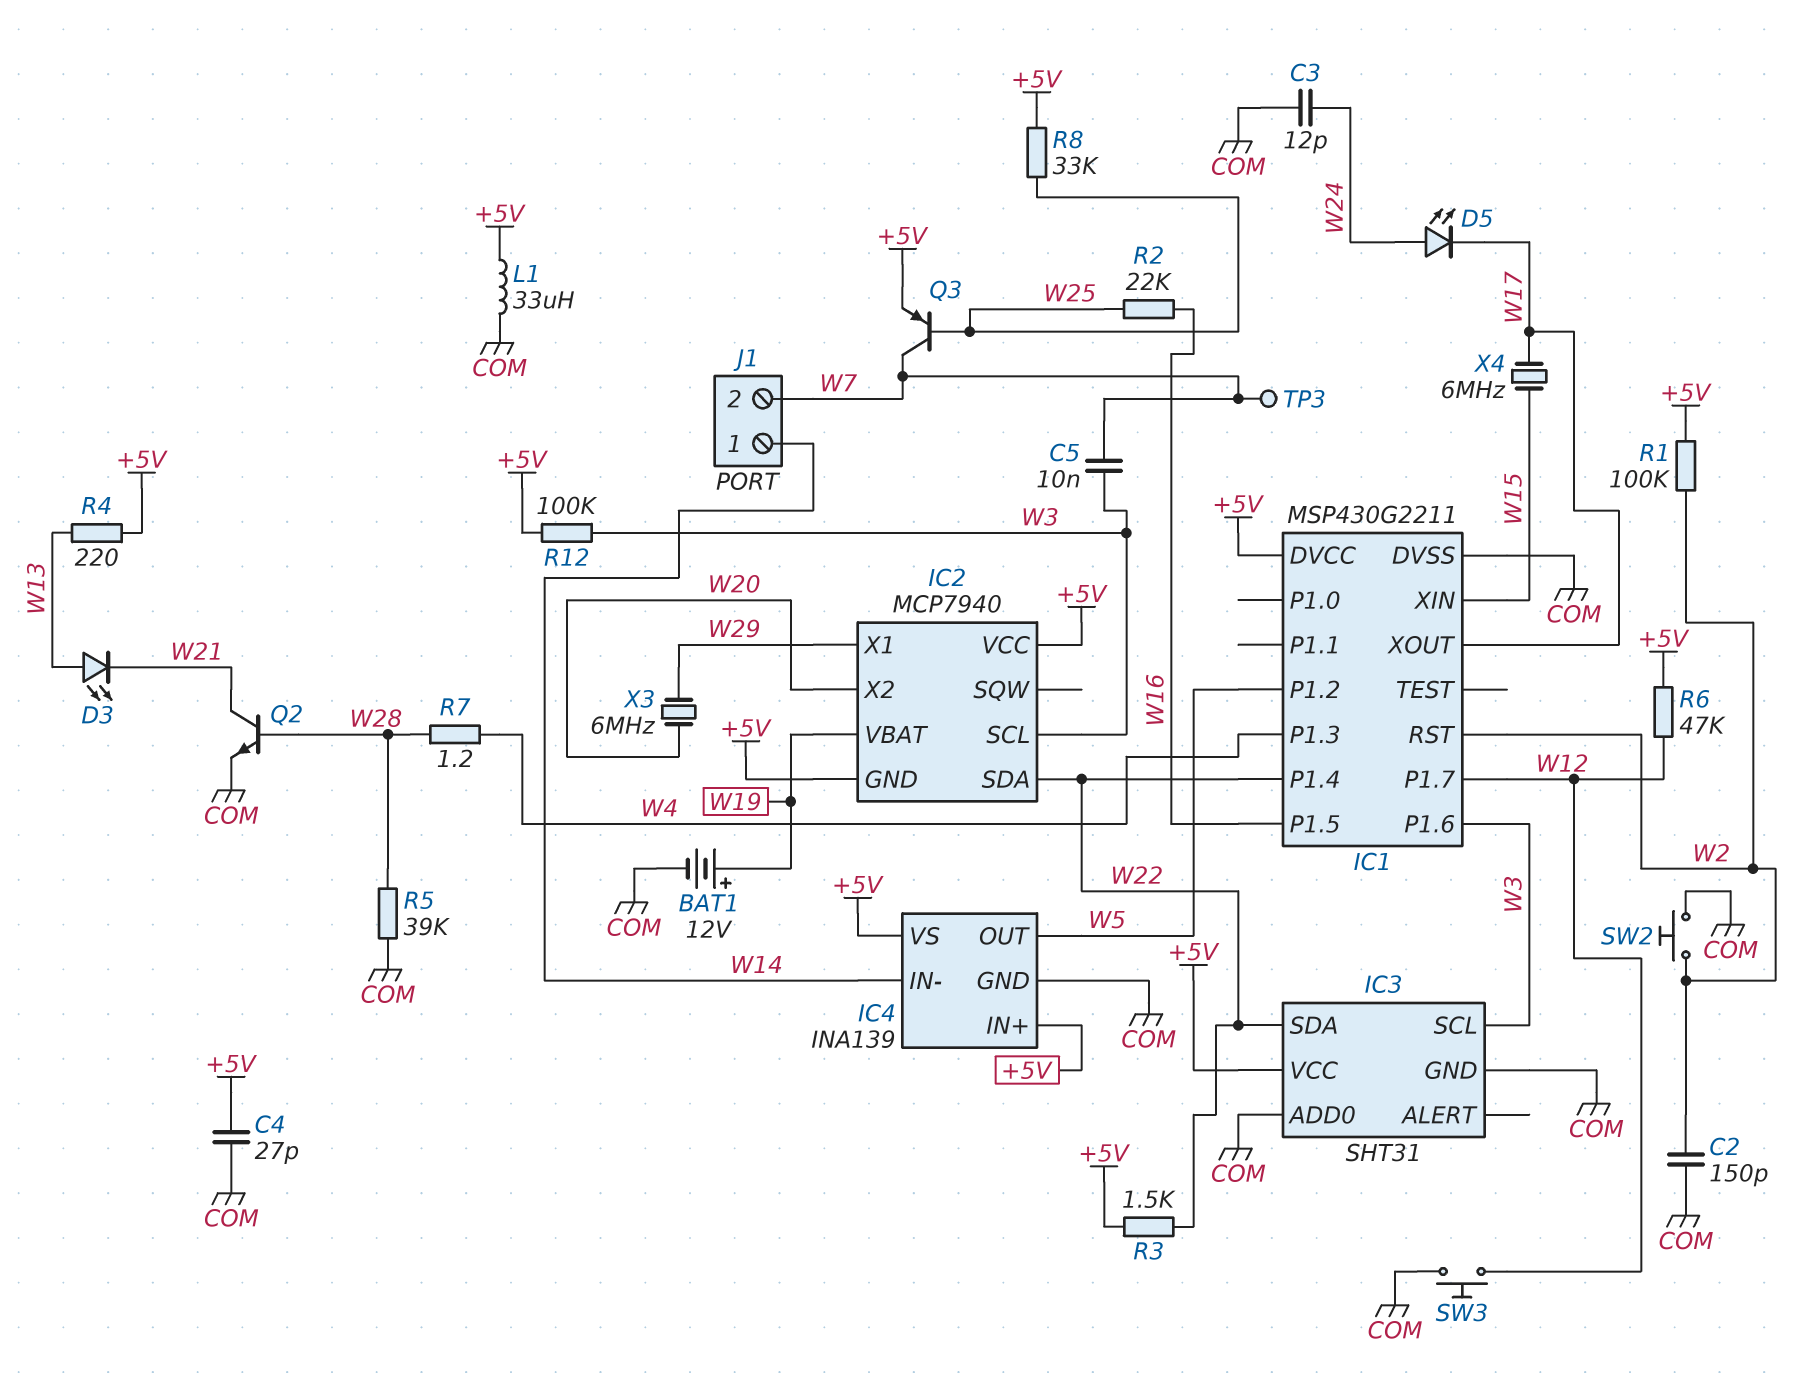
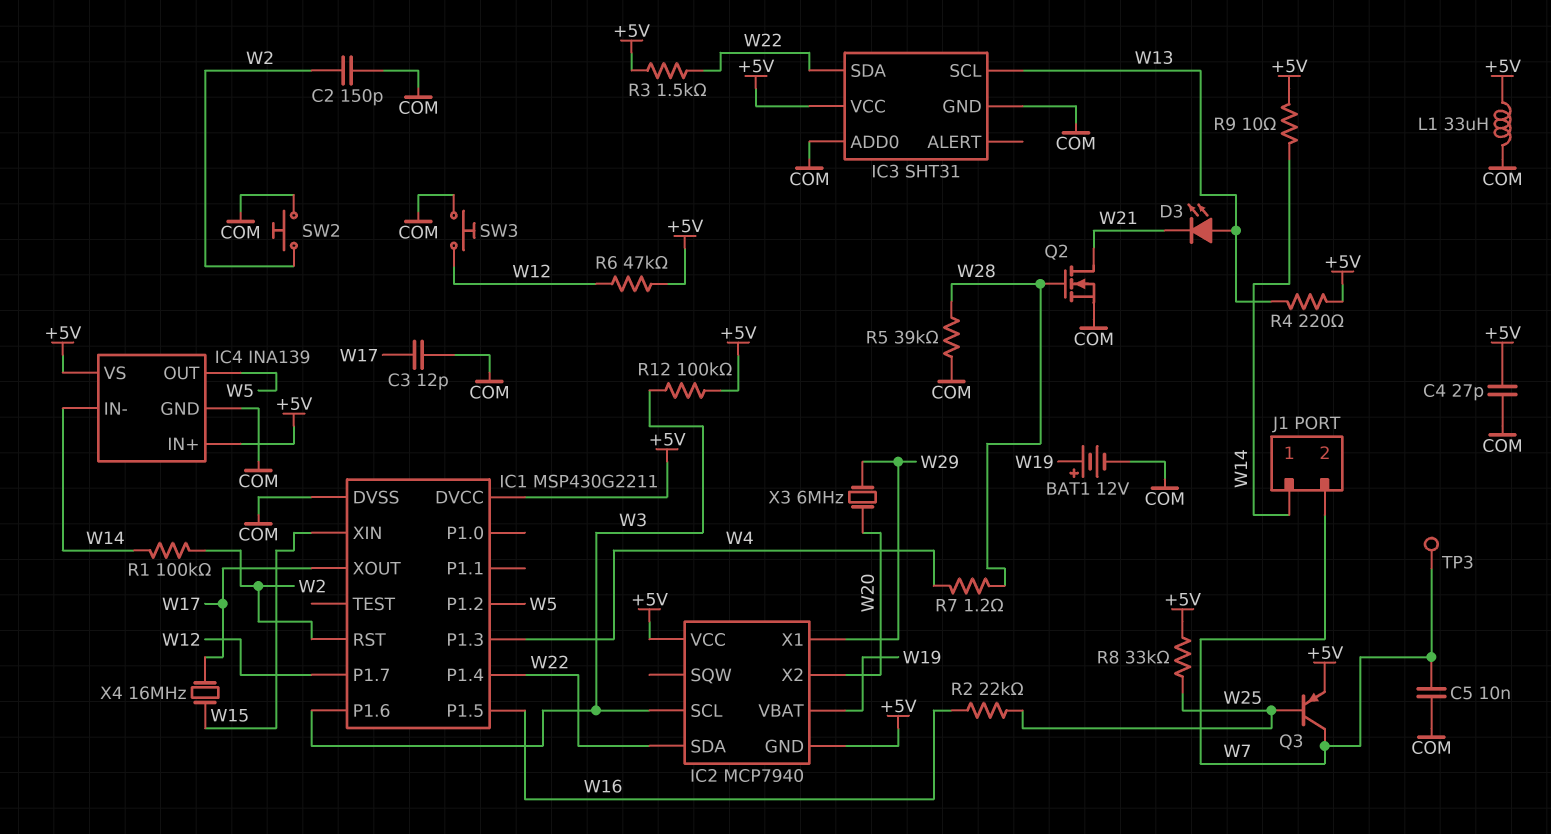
C3: 12pF (COM, W24) -> 12pF (COM, W17)
C5: 10nF (W3, W7) -> 10nF (COM, W7)
D5: LED (A W24, K W17) -> none
IC3 pin SCL: W3 -> W13
Q2: NPN (B W28, C W21, E COM) -> NMOS (G W28, D W21, S COM)
R1: 100k (+5V, W2) -> 100k (W2, W14)
R9: none -> 10 (+5V, W14)
X4: 6MHz (W15, W17) -> 16MHz (W15, W17)

